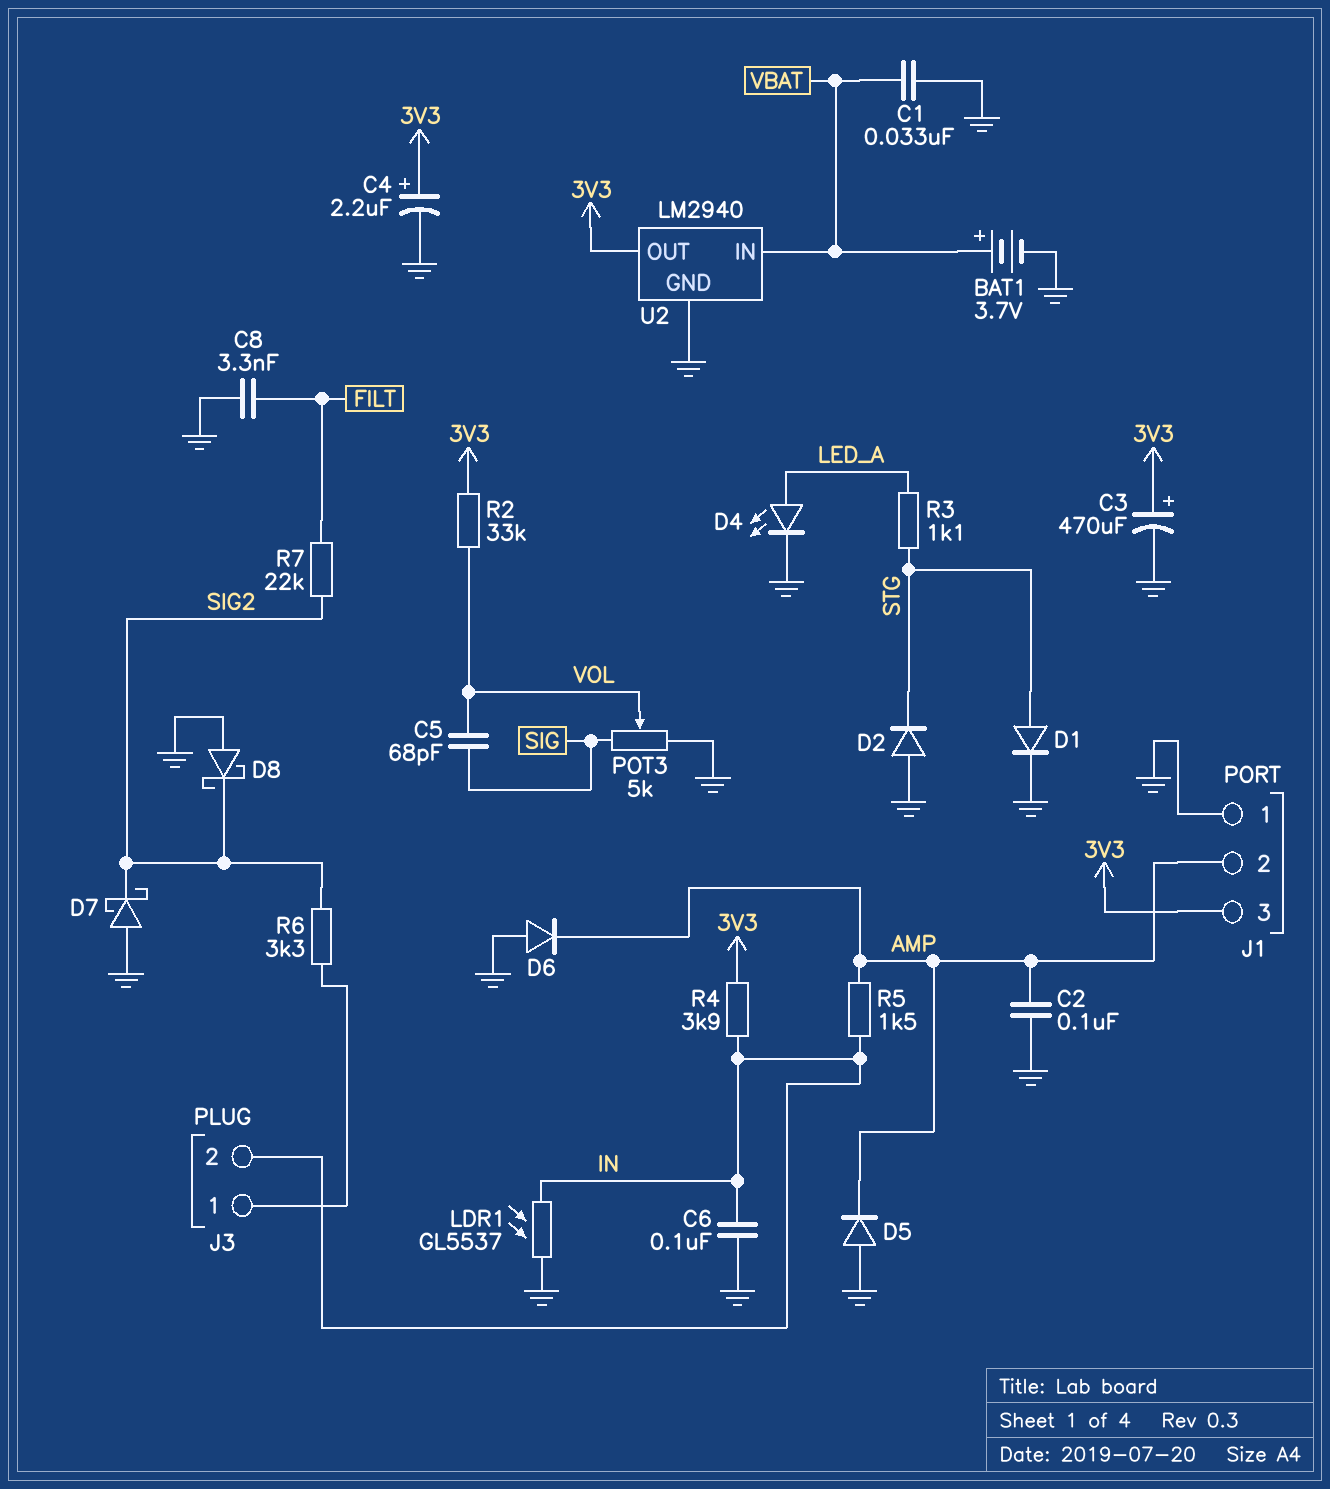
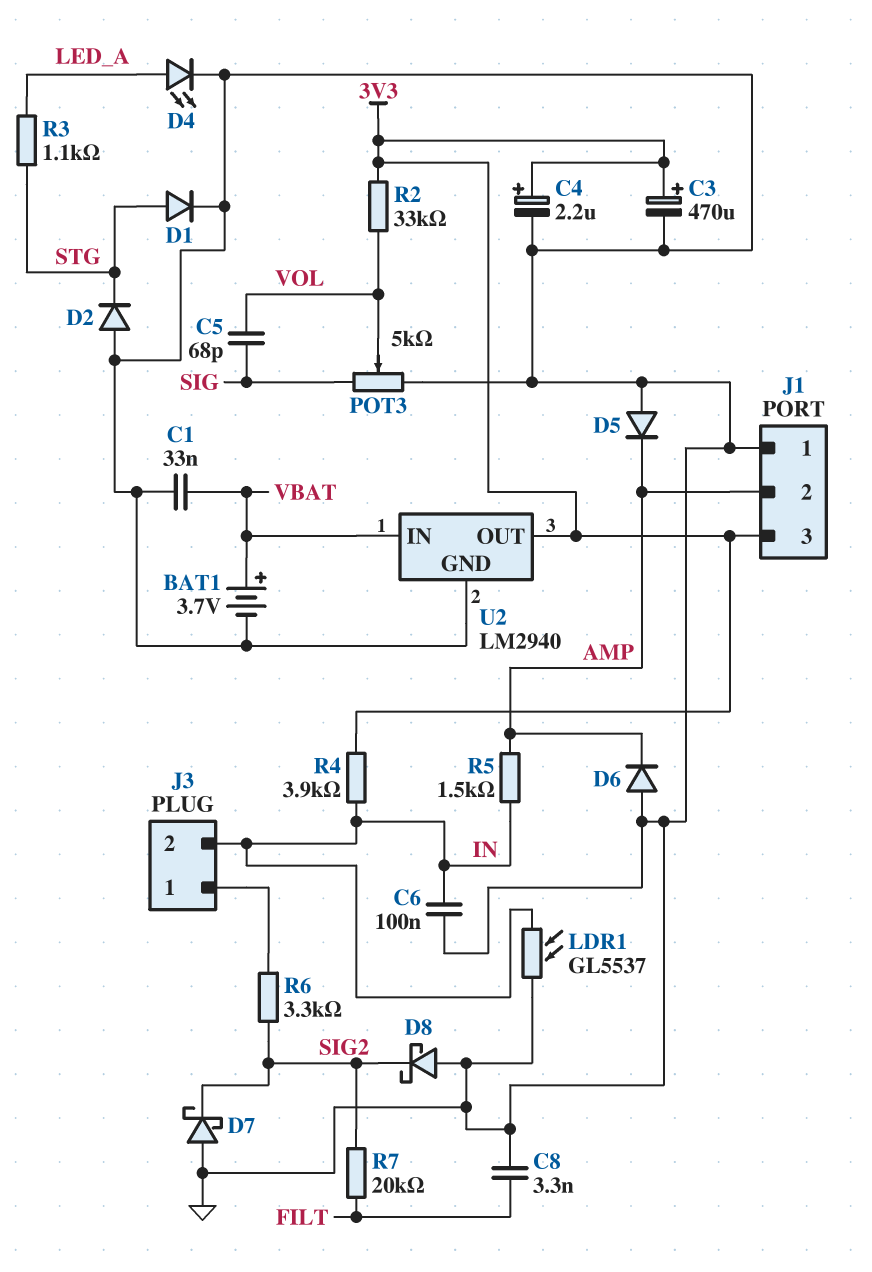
C2: 100nF (AMP, GND) -> none
R7: 22k (FILT, SIG2) -> 20k (FILT, SIG2)

